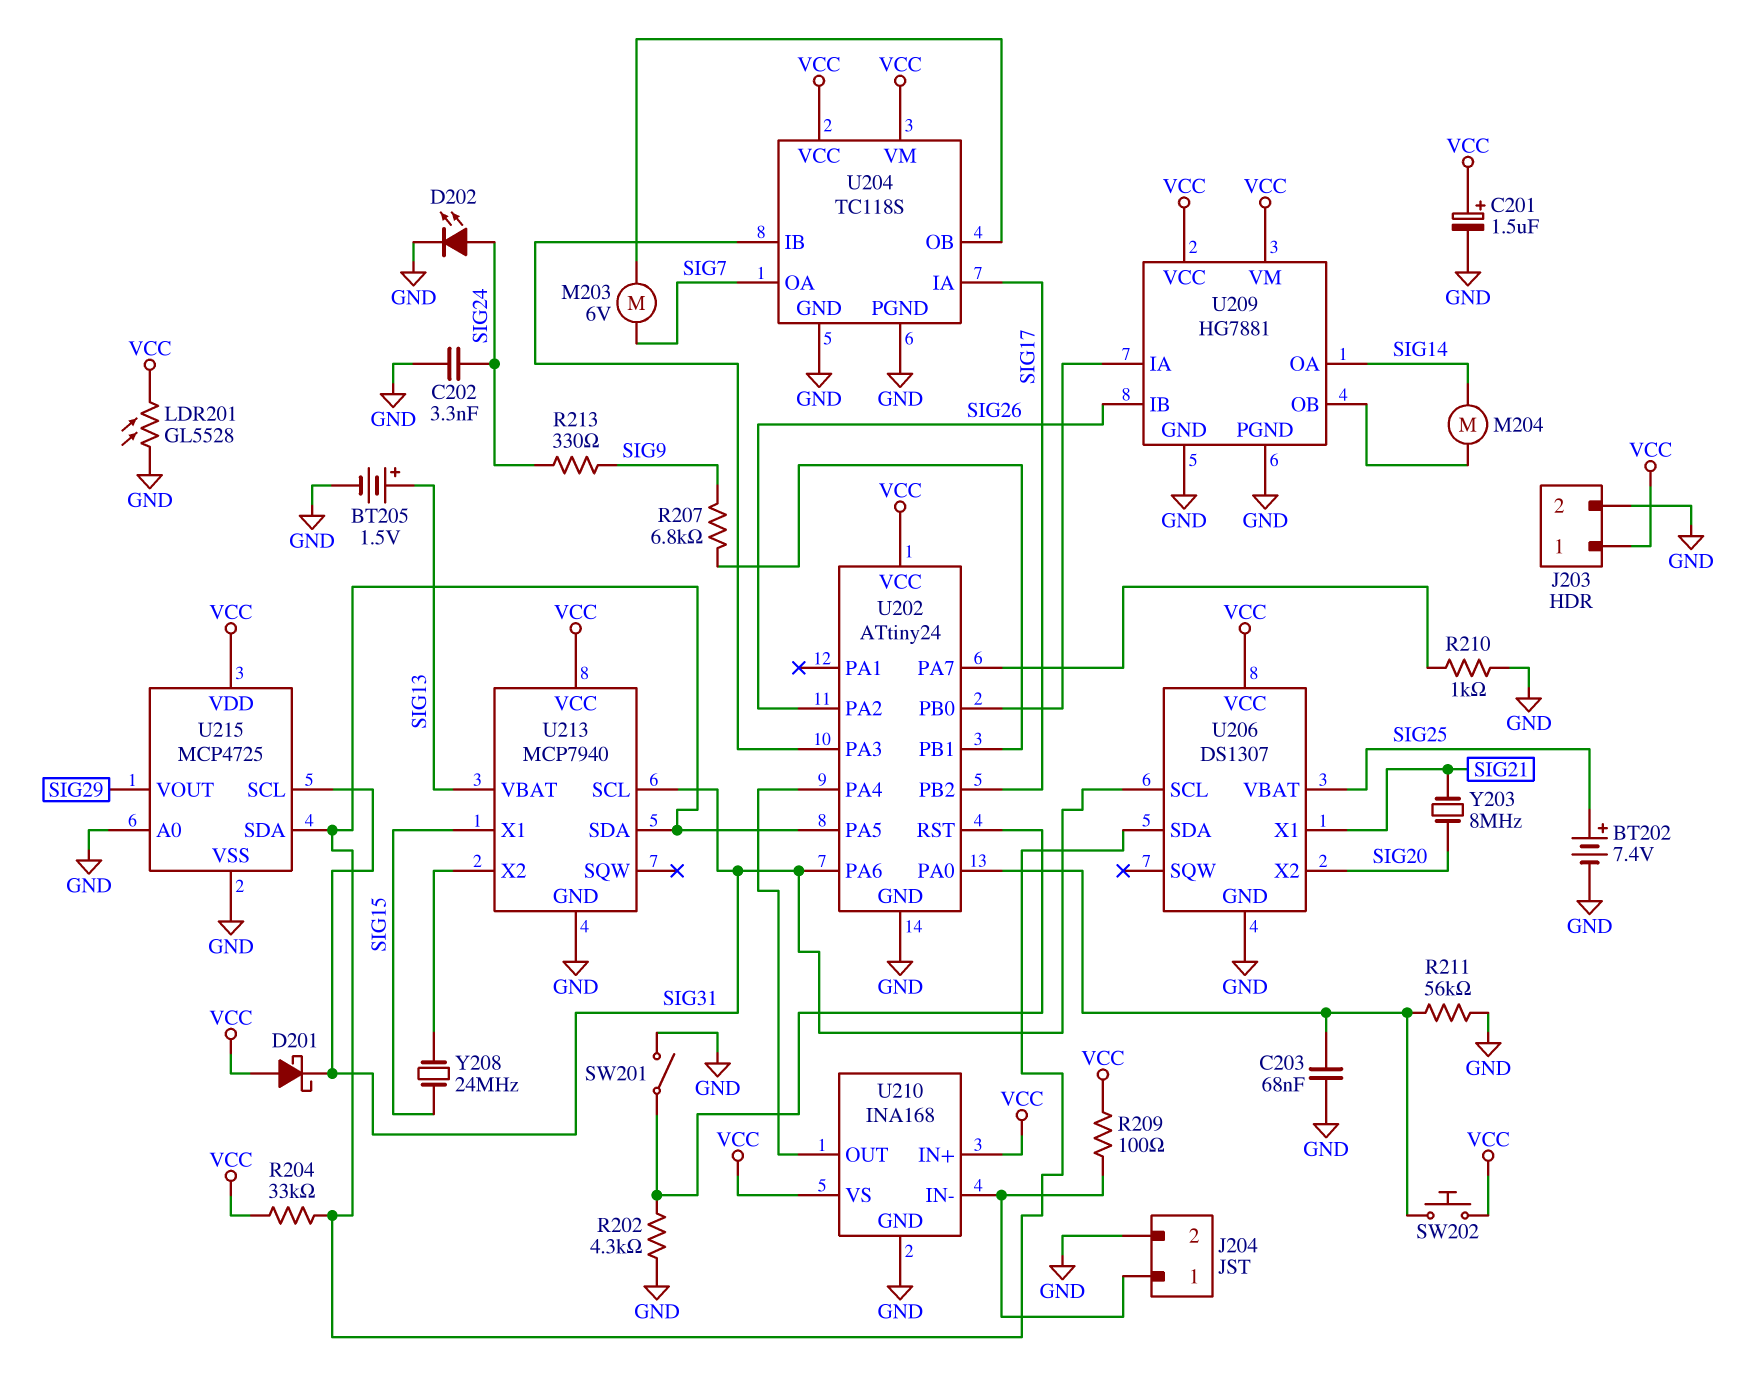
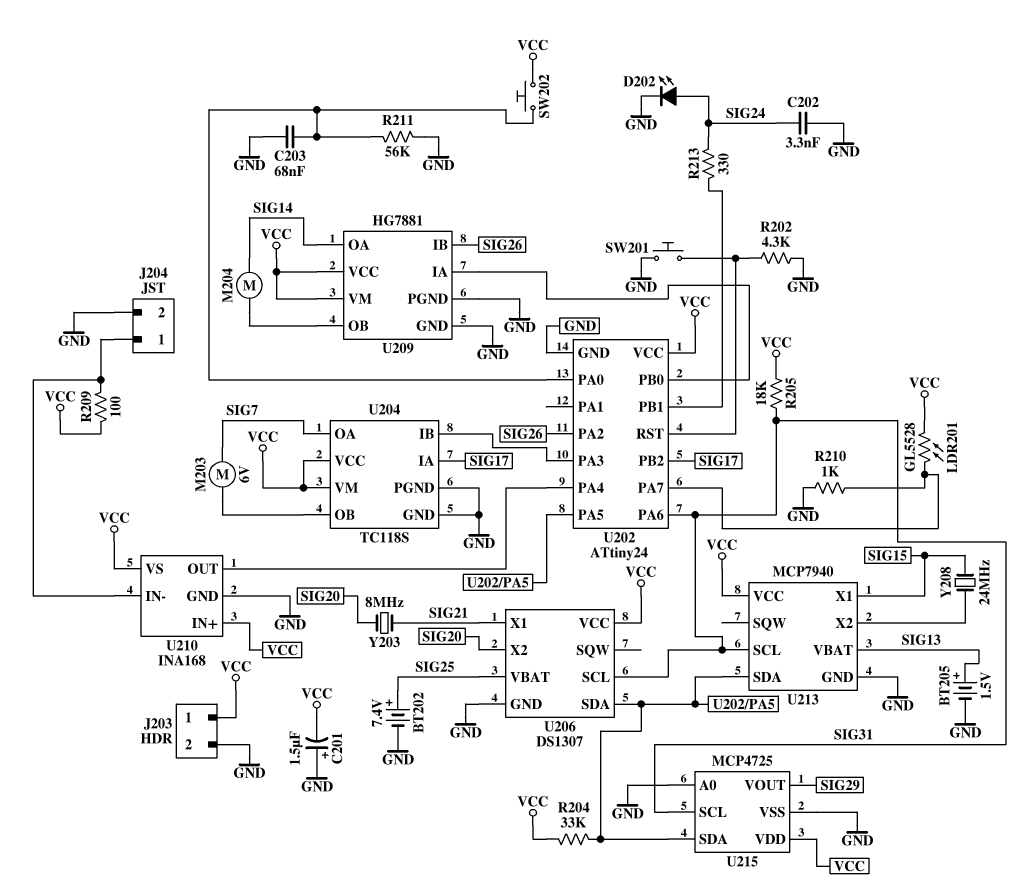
C201: 1.5uF (plus VCC, minus GND) -> 1.5uF (plus GND, minus VCC)
D201: schottky (A VCC, K SIG31) -> none
LDR201: GL5528 (GND, VCC) -> GL5528 (U202/PA7, VCC)
R205: none -> 18k (SIG31, VCC)
R207: 6.8k (SIG9, U202/PB1) -> none
R213: 330 (SIG9, SIG24) -> 330 (SIG24, U202/PB1)
SW201: switch (GND, U202/RST) -> button (GND, U202/RST)

